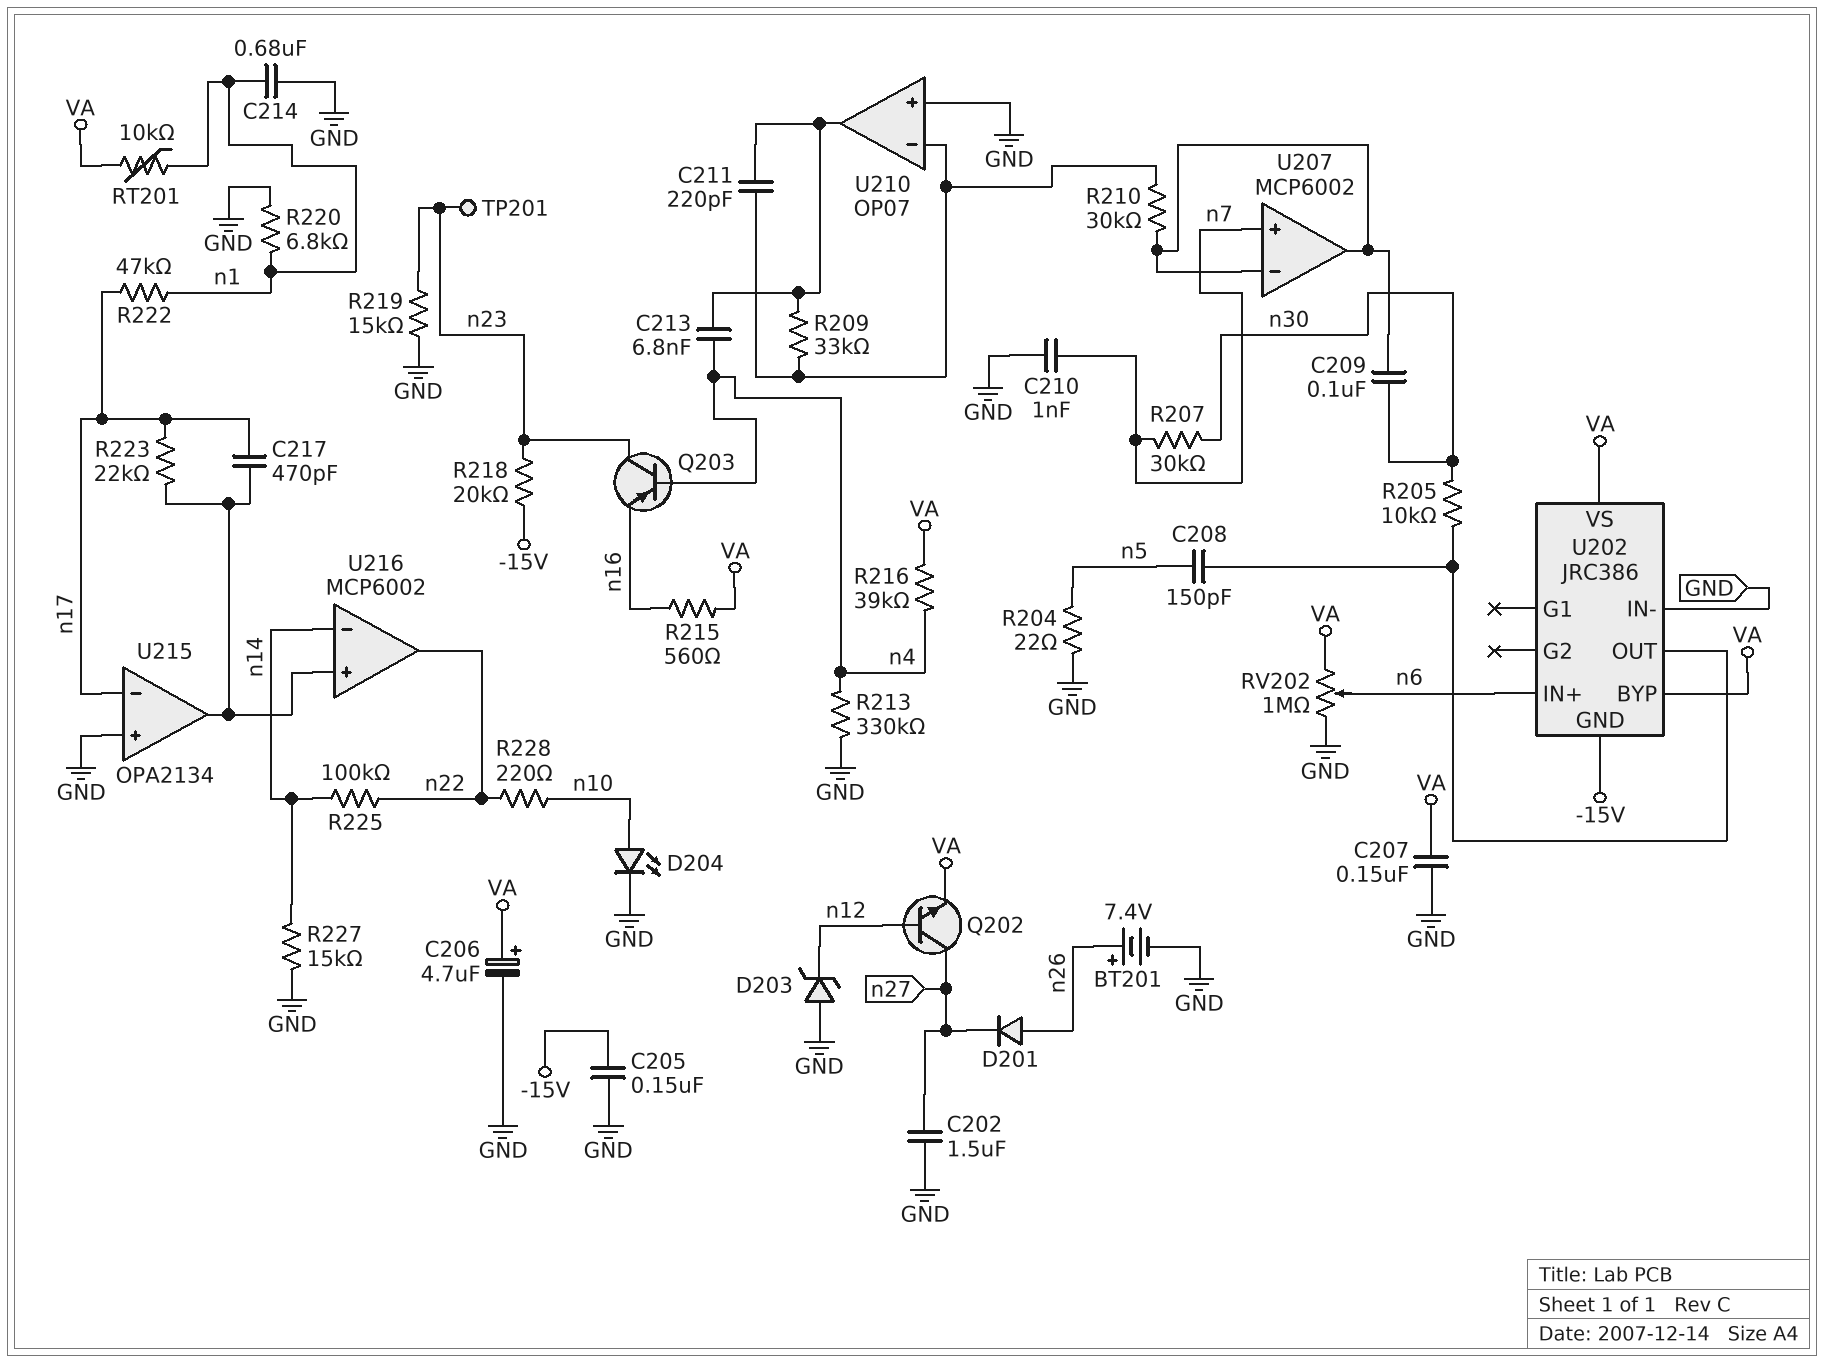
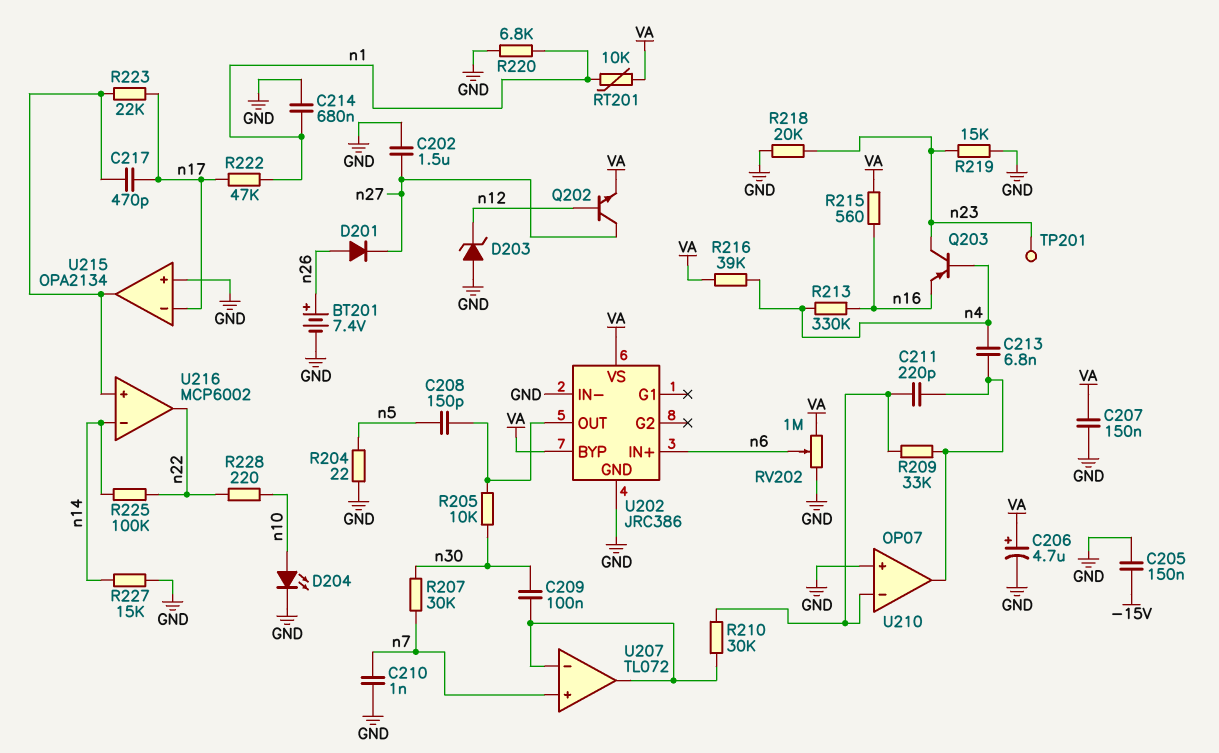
R213: 330k (GND, n4) -> 330k (n4, n16)
R218: 20k (-15V, n23) -> 20k (GND, n23)
U202 pin GND: -15V -> GND
U207: MCP6002 -> TL072

